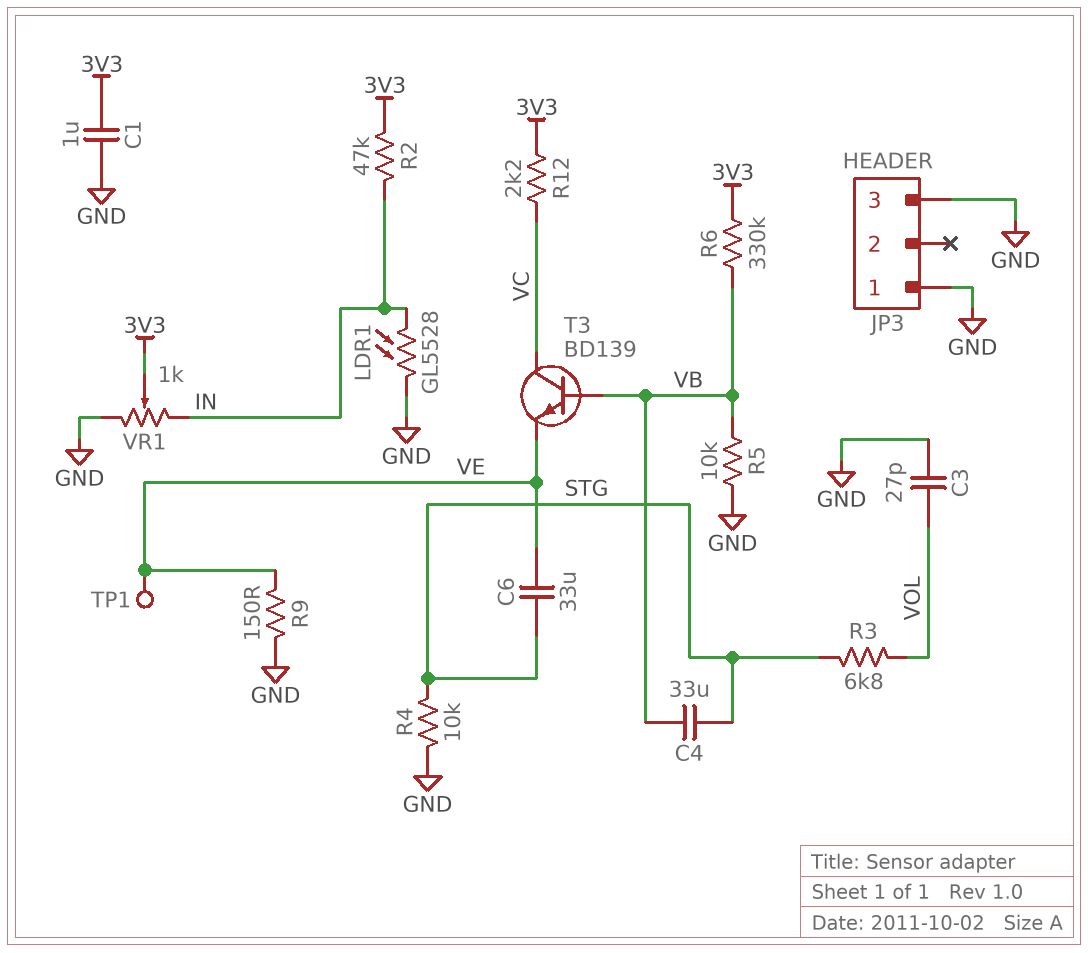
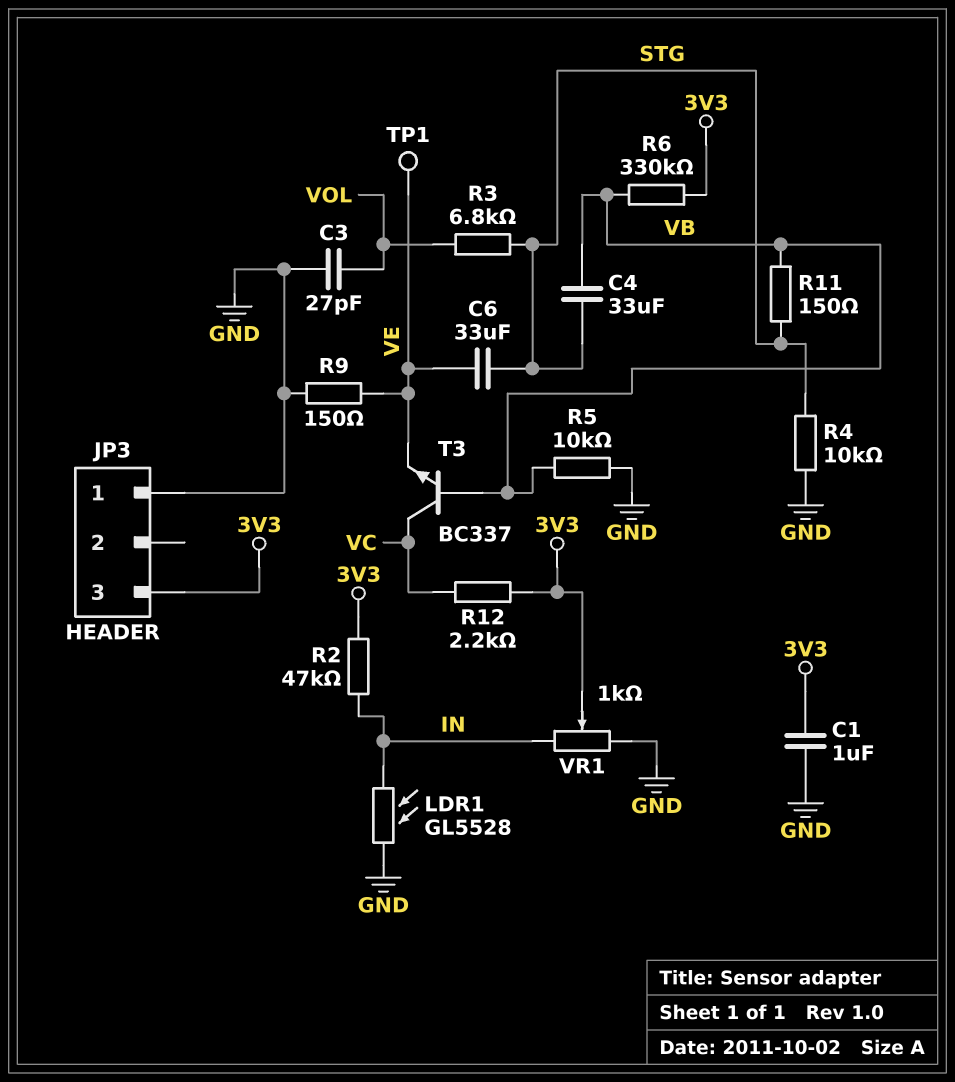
JP3 pin 3: GND -> 3V3
R11: none -> 150 (STG, VB)
T3: NPN BD139 (B VB, C VC, E VE) -> NPN BC337 (B VB, C VC, E VE)

